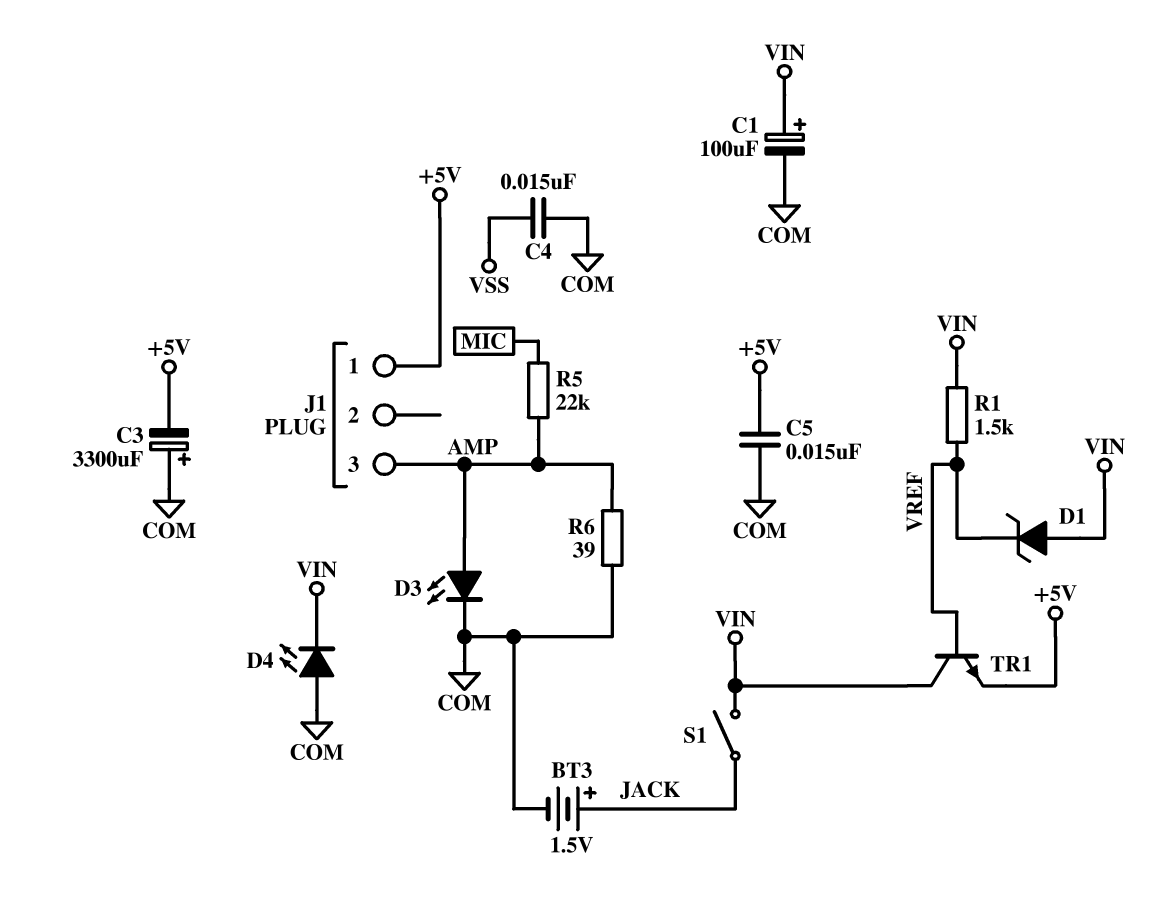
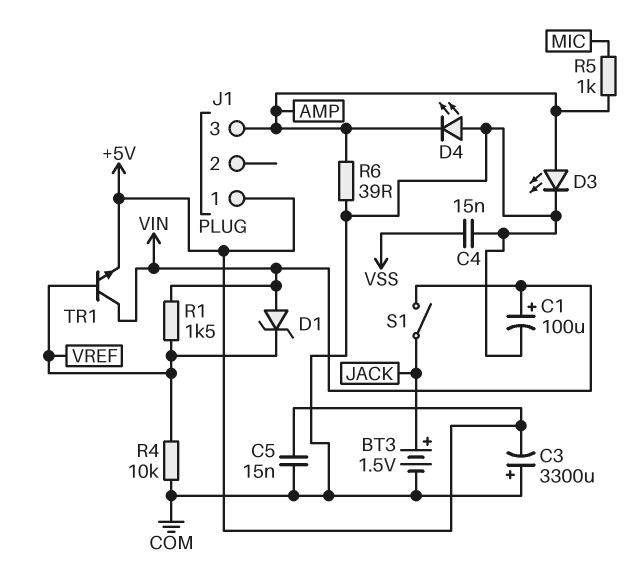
D4: LED (A COM, K VIN) -> LED (A COM, K AMP)
R4: none -> 10k (COM, VREF)
R5: 22k (AMP, MIC) -> 1k (AMP, MIC)

